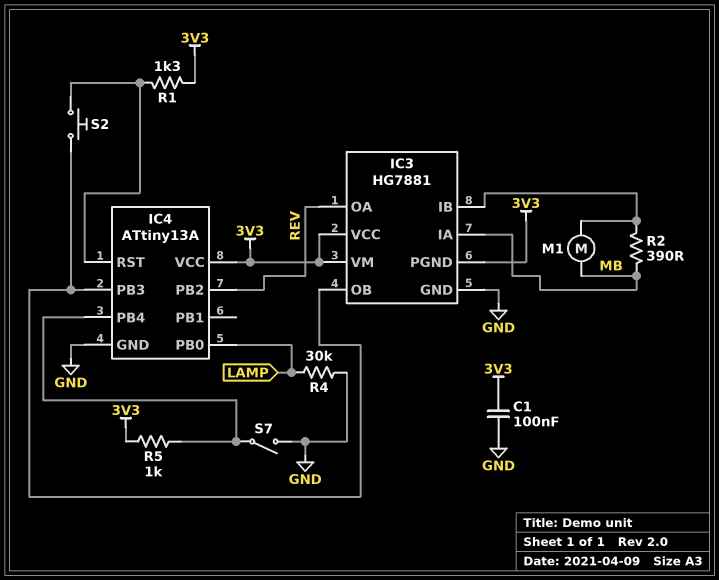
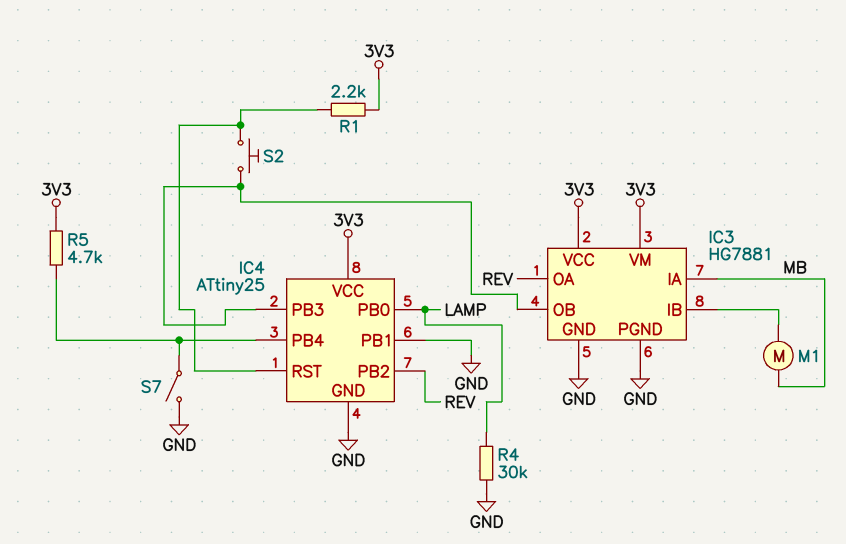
C1: 100nF (3V3, GND) -> none
IC3 pin PGND: 3V3 -> GND
IC4: ATtiny13A -> ATtiny25
IC4 pin PB1: none -> GND
R1: 1.3k (3V3, IC4/RST) -> 2.2k (3V3, IC4/RST)
R2: 390 (IC3/IB, MB) -> none
R5: 1k (3V3, IC4/PB4) -> 4.7k (3V3, IC4/PB4)

